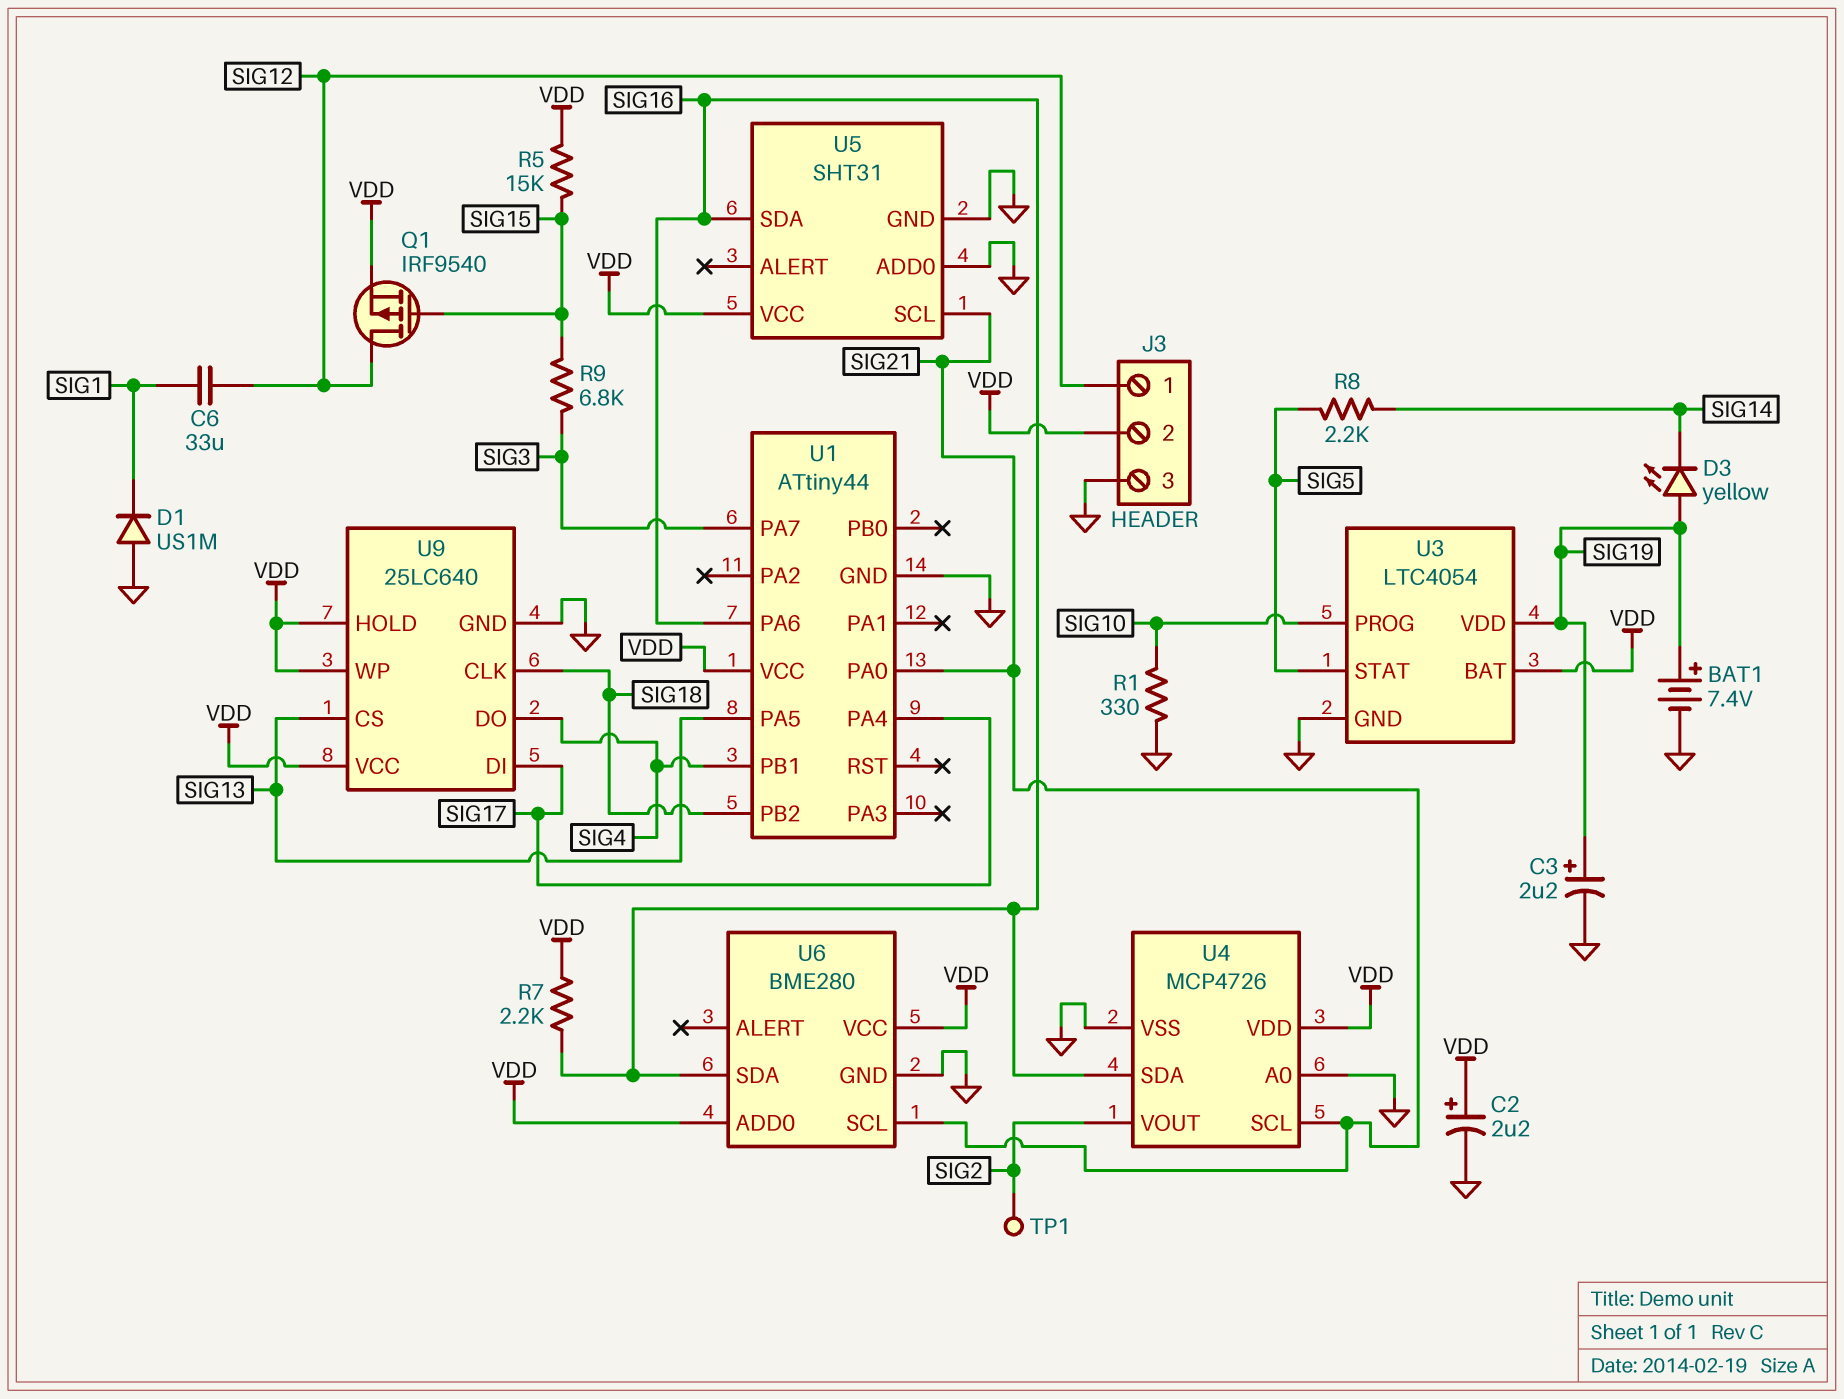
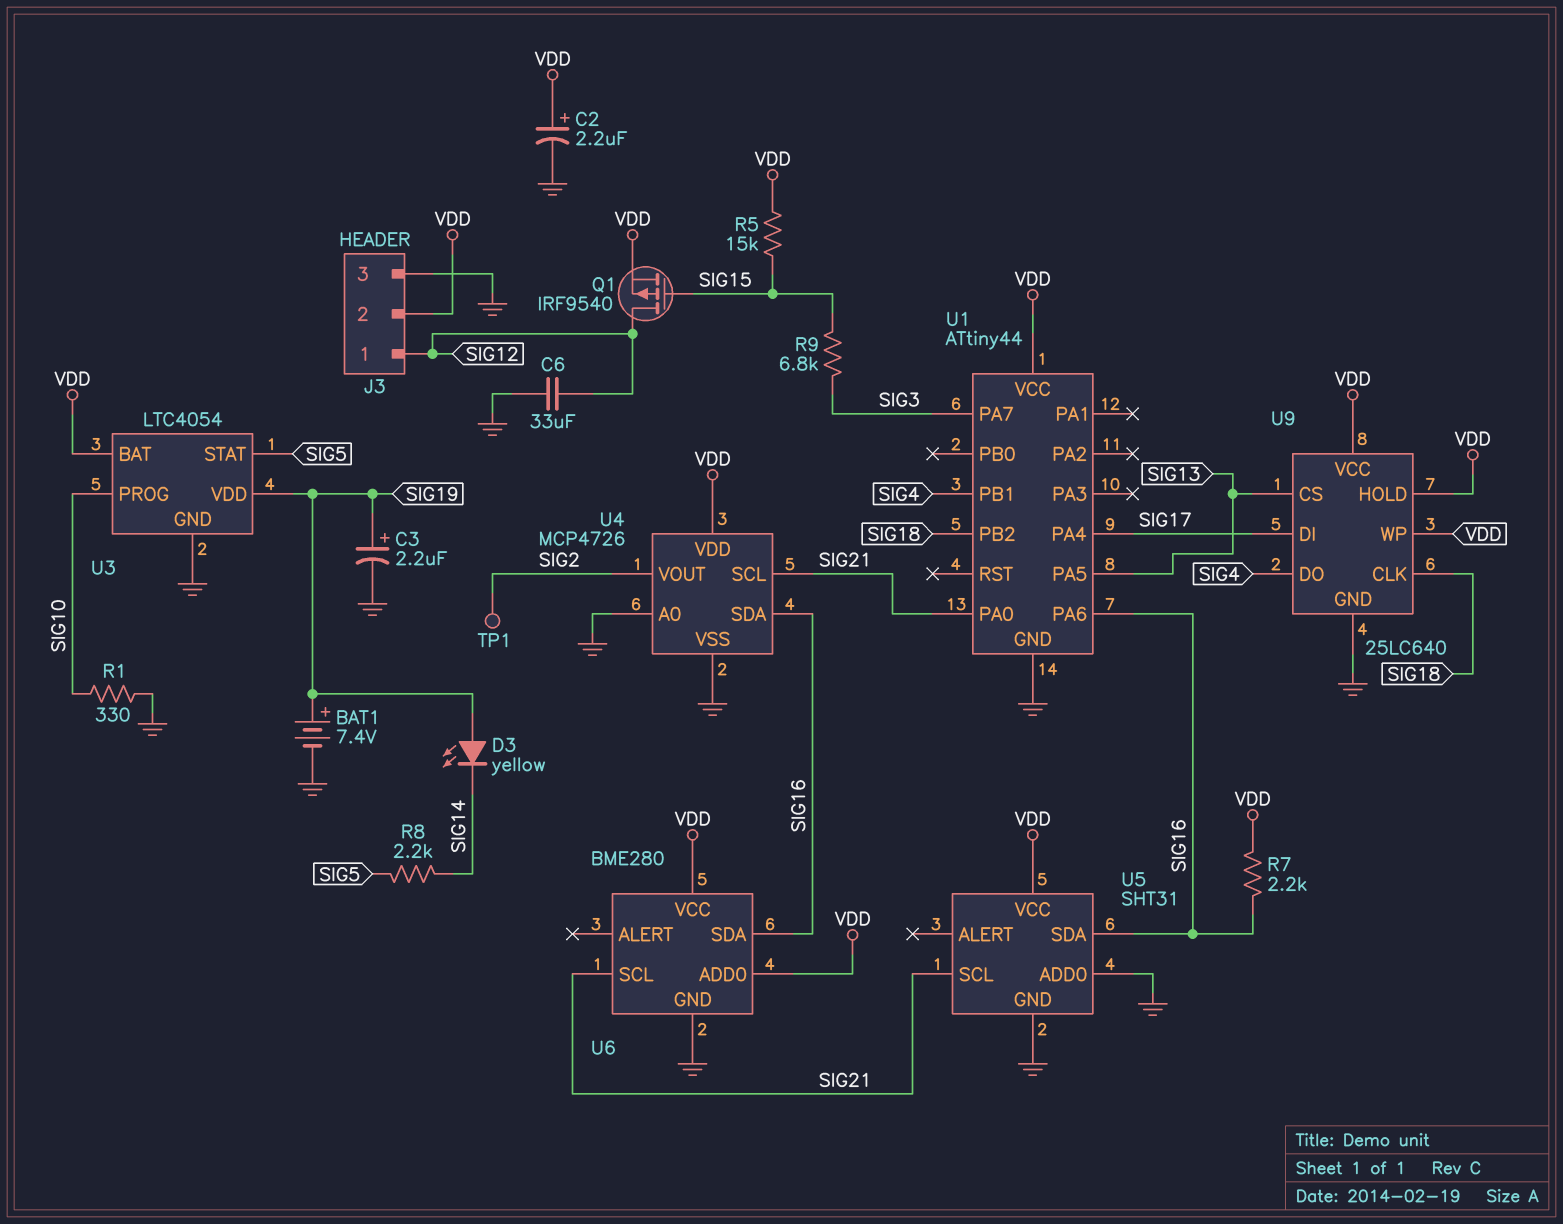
C6: 33uF (SIG1, SIG12) -> 33uF (GND, SIG12)
D1: diode US1M (A GND, K SIG1) -> none

